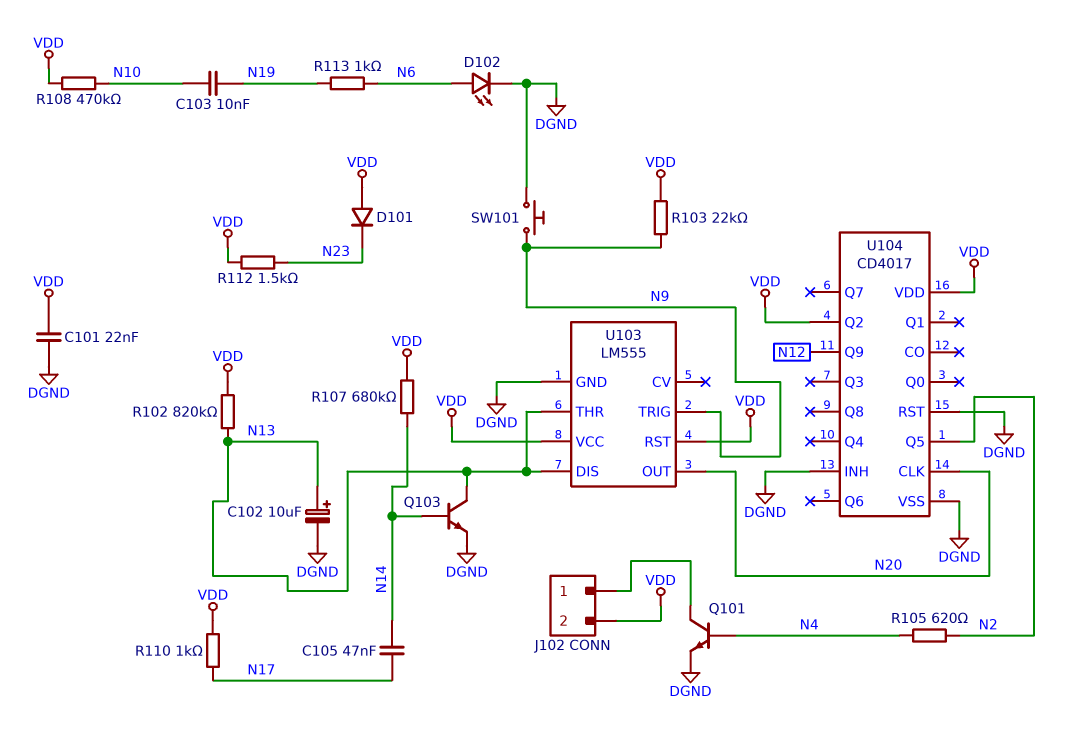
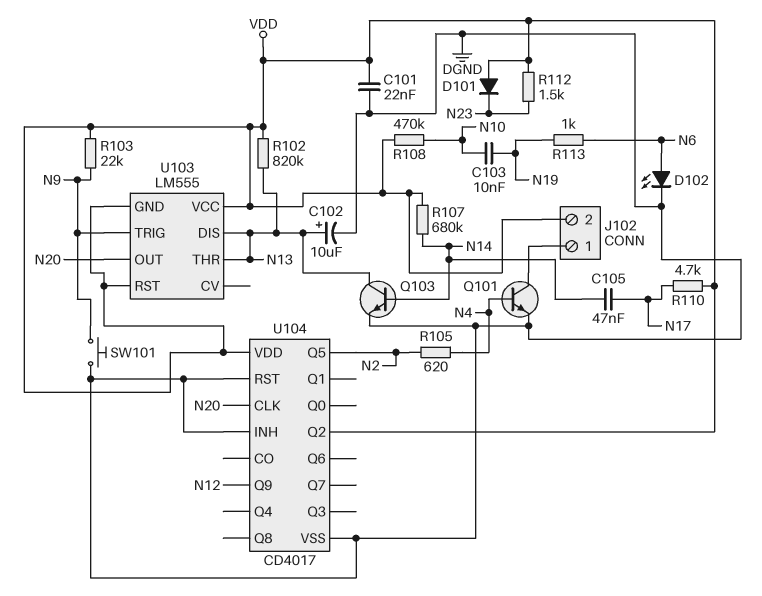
R110: 1k (N17, VDD) -> 4.7k (N17, VDD)
U103 pin GND: DGND -> VDD

